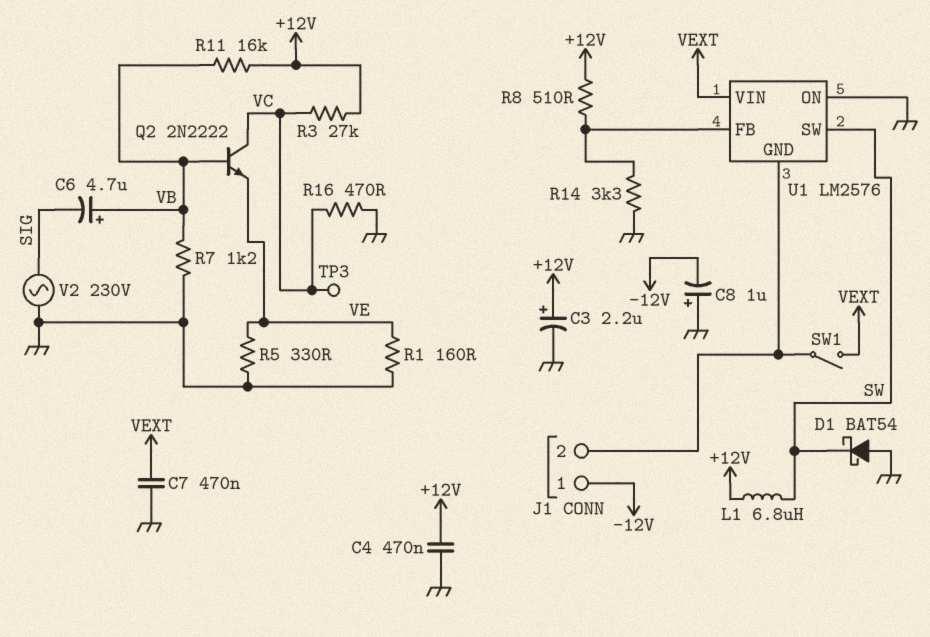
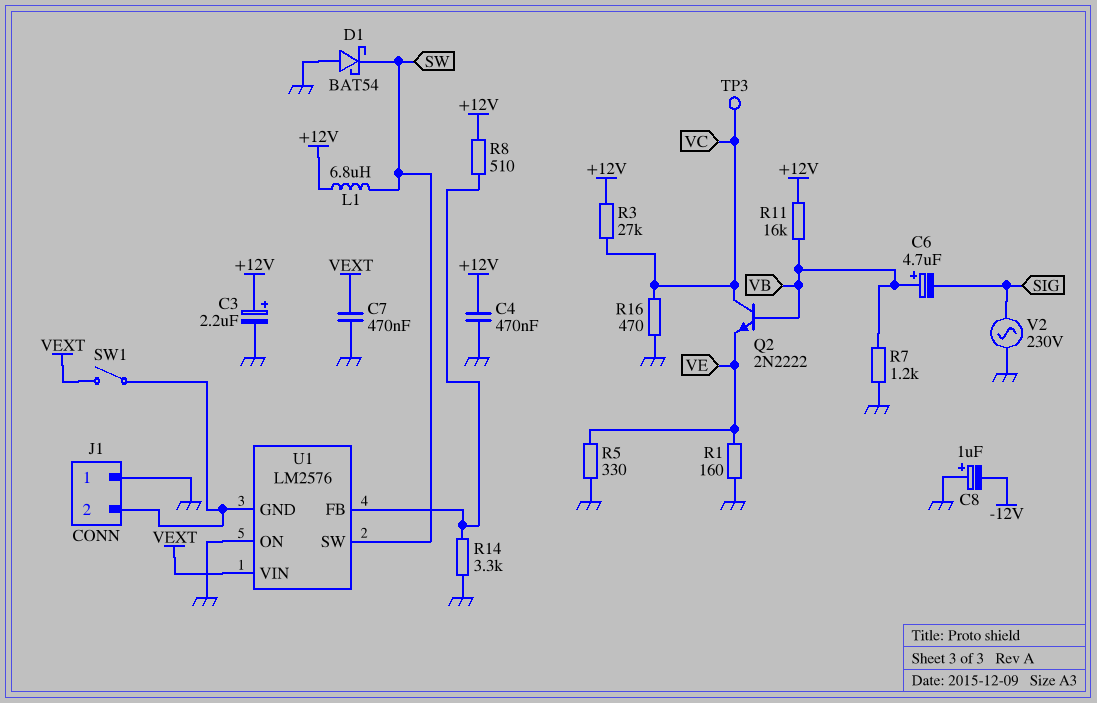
J1 pin 1: -12V -> GND

